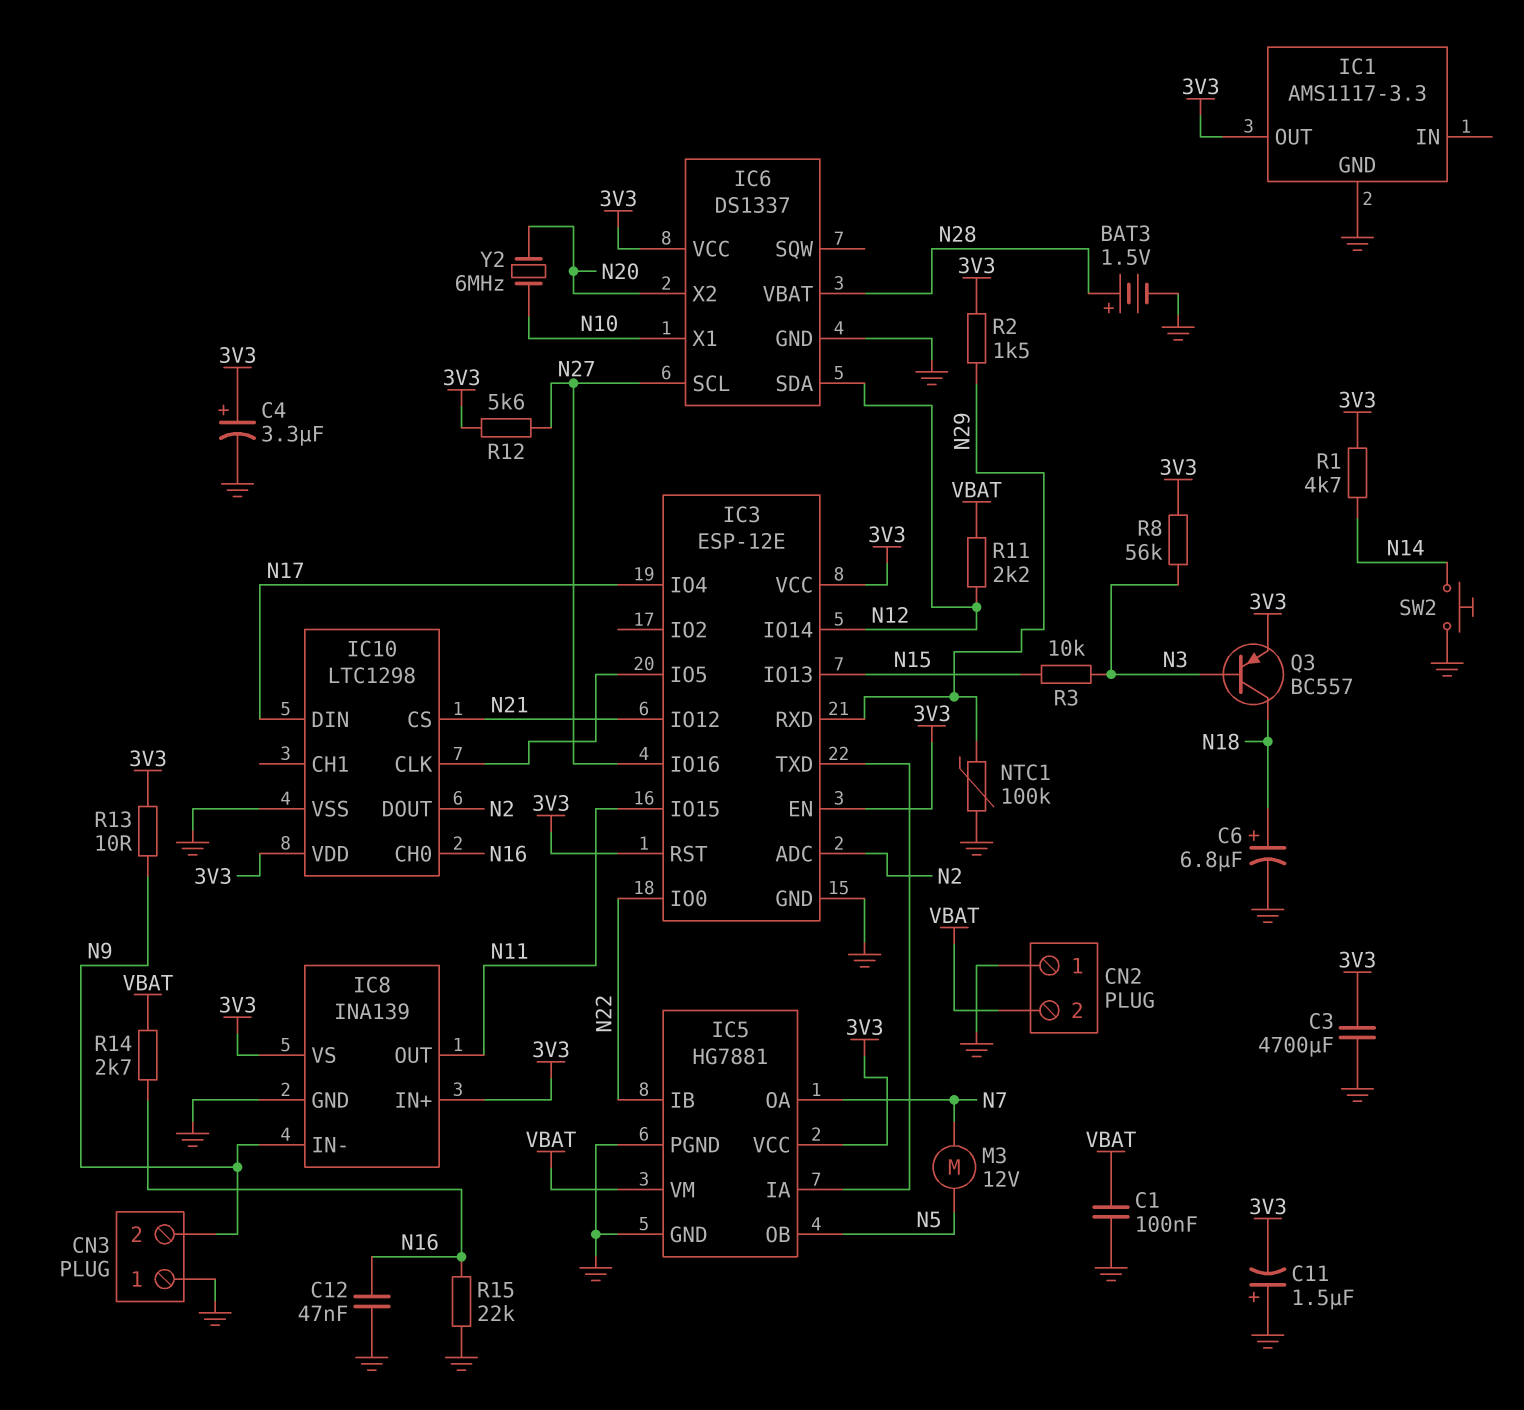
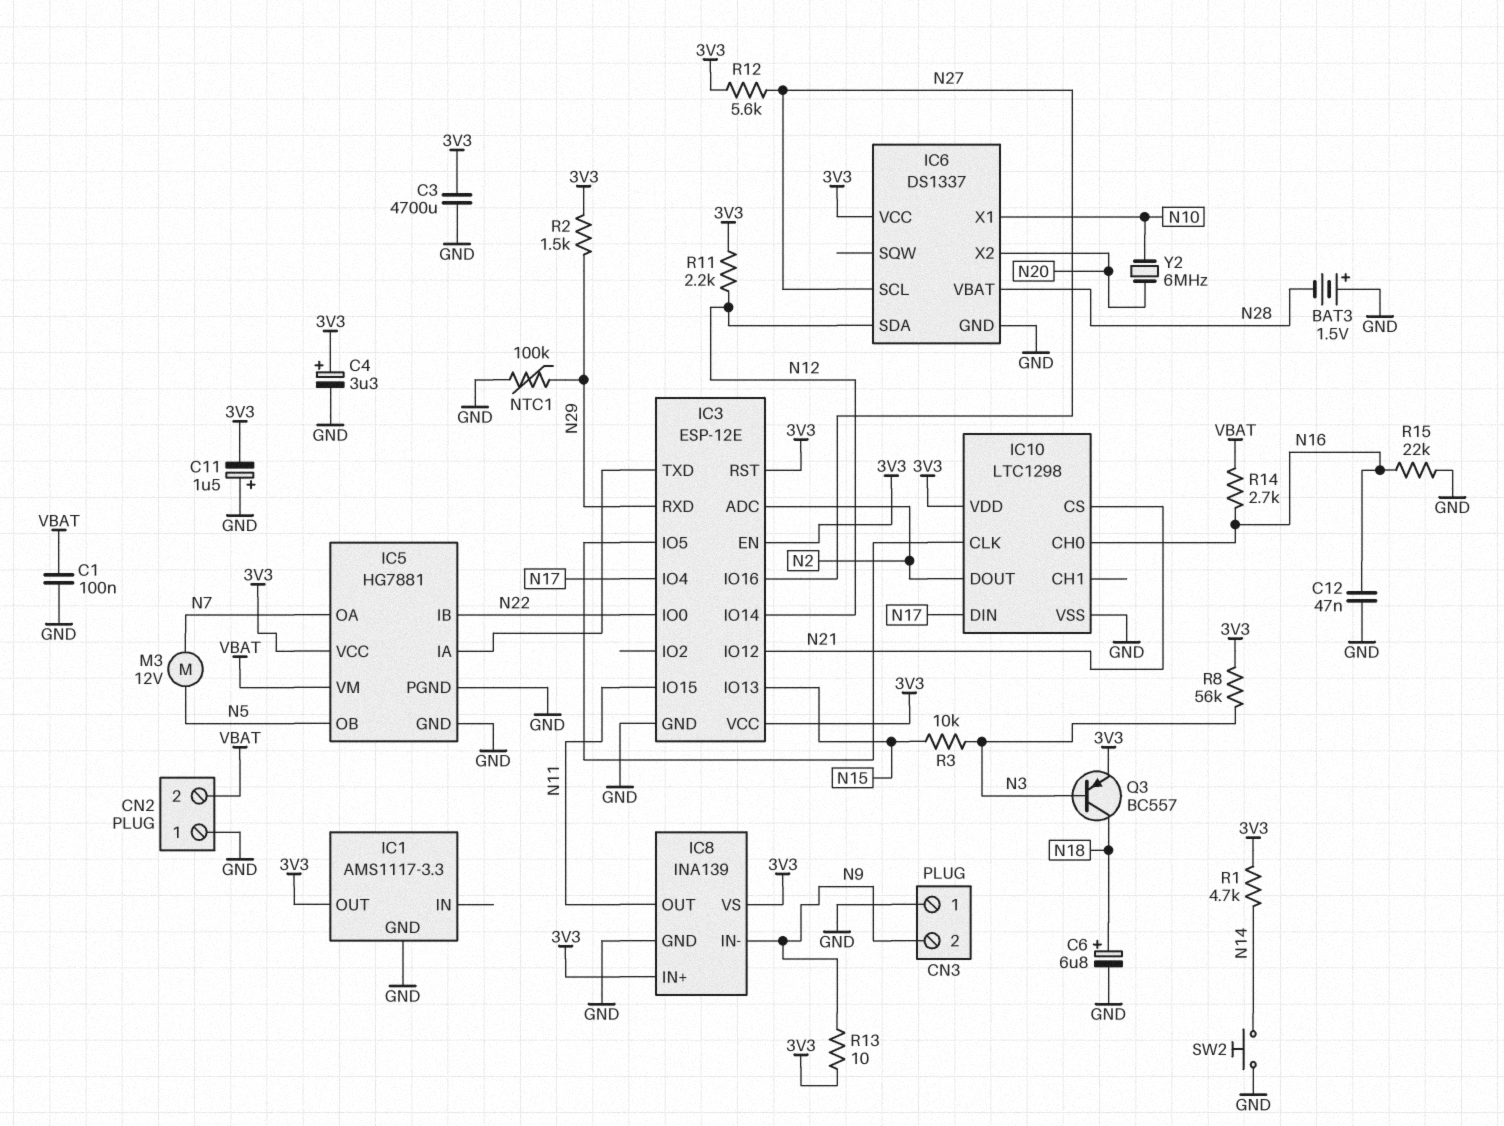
BAT3: 1.5V (plus N28, minus GND) -> 1.5V (plus GND, minus N28)
R11: 2.2k (N12, VBAT) -> 2.2k (3V3, N12)

